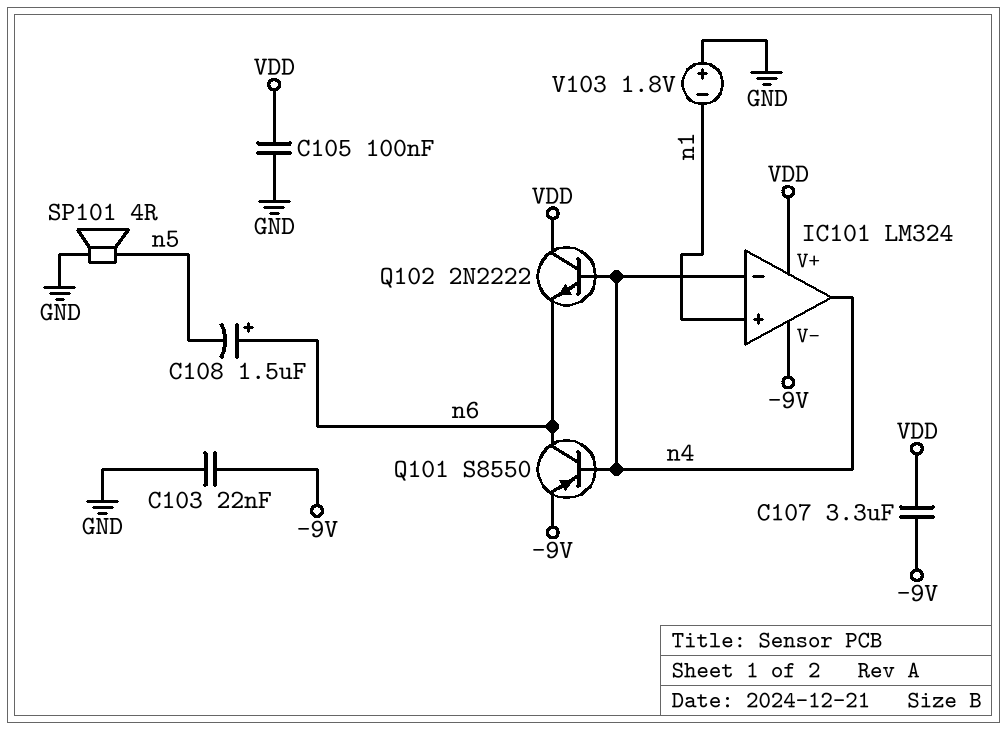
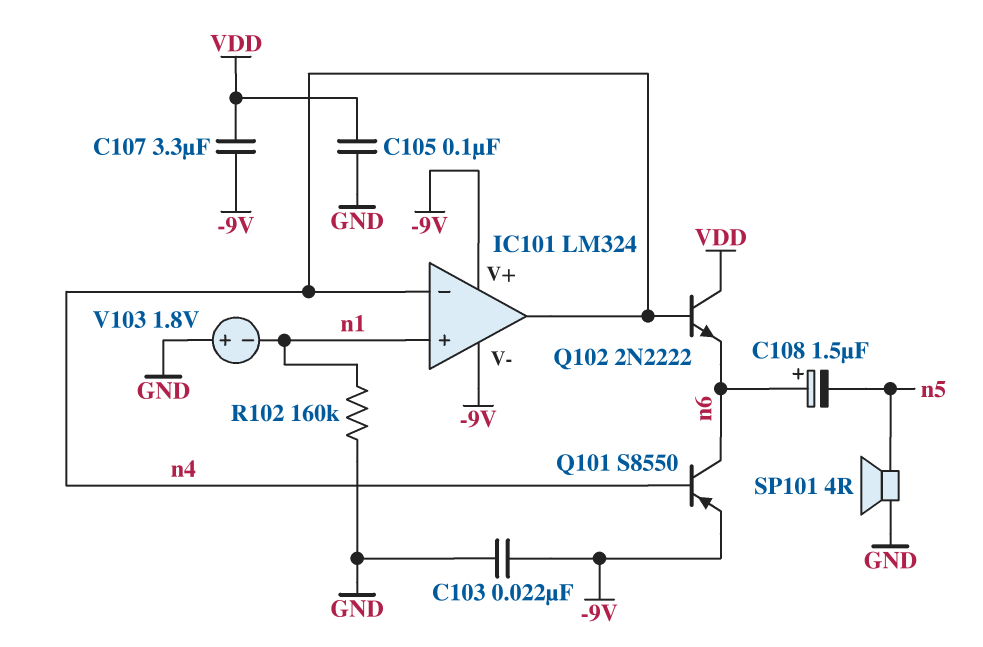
IC101 pin V+: VDD -> -9V
R102: none -> 160k (GND, n1)

